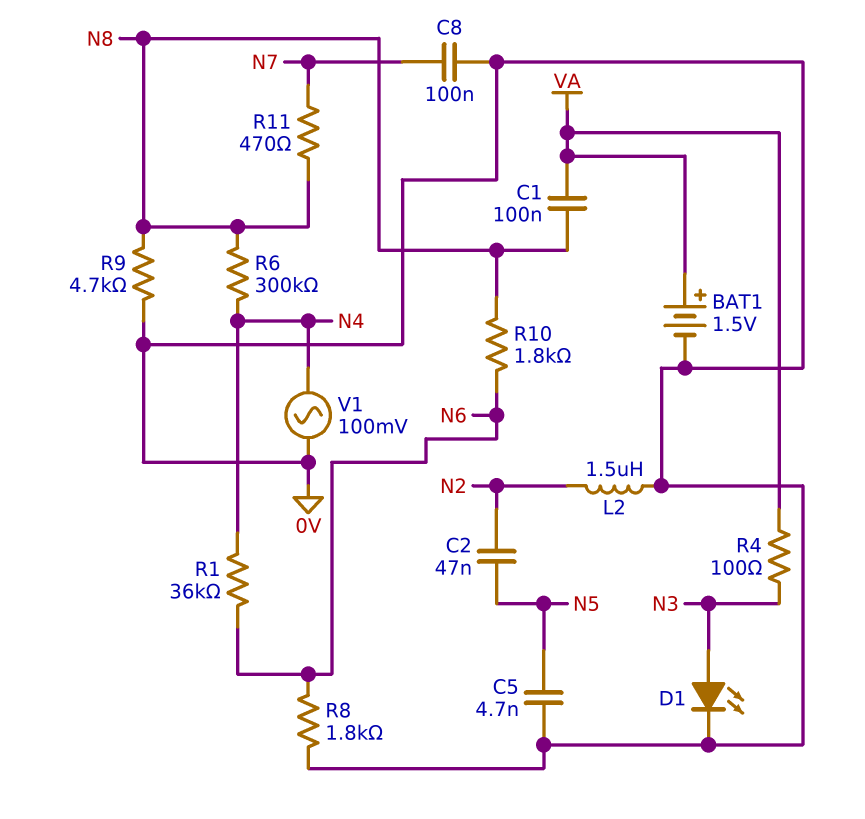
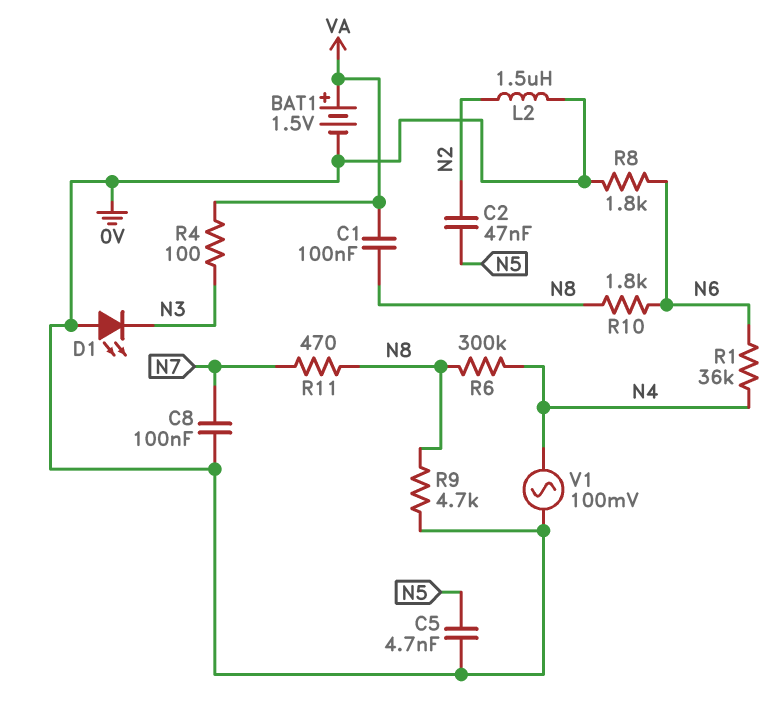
D1: LED (A N3, K 0V) -> LED (A 0V, K N3)

